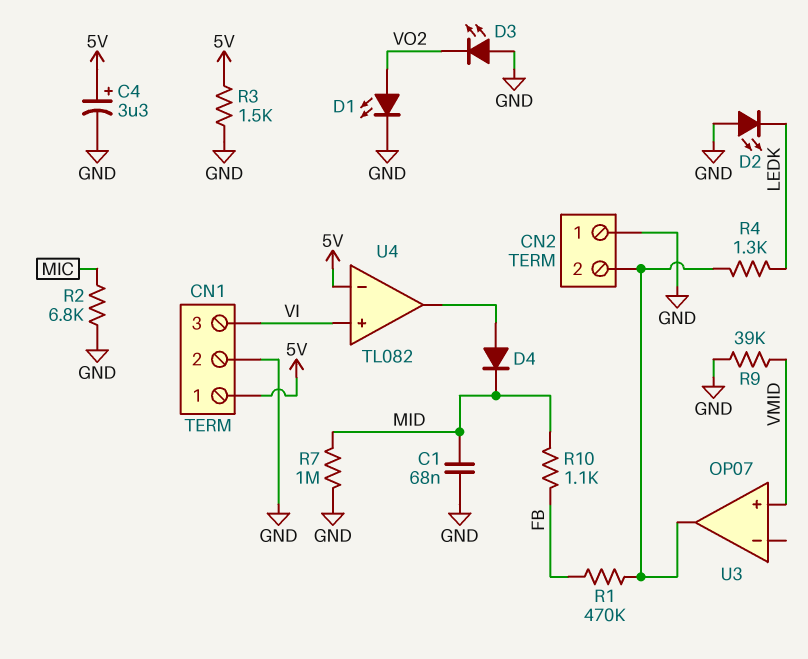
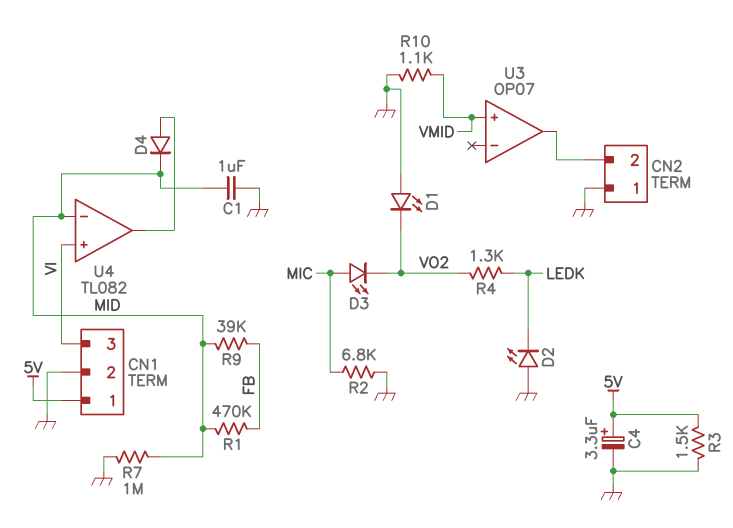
C1: 68nF (GND, MID) -> 1uF (GND, MID)
D1: LED (A VO2, K GND) -> LED (A GND, K VO2)
D3: LED (A GND, K VO2) -> LED (A MIC, K VO2)
R1: 470k (CN2/2, FB) -> 470k (FB, MID)
R4: 1.3k (CN2/2, LEDK) -> 1.3k (LEDK, VO2)
R9: 39k (GND, VMID) -> 39k (FB, MID)
R10: 1.1k (FB, MID) -> 1.1k (GND, VMID)
U4 pin in-: 5V -> MID

